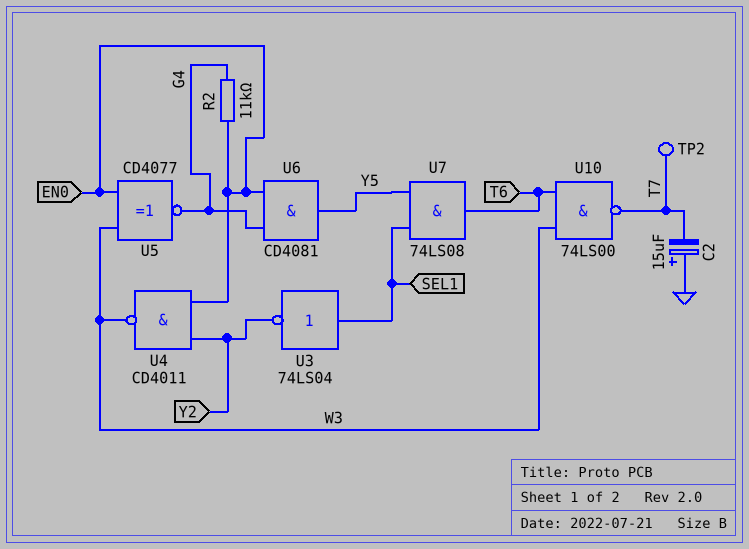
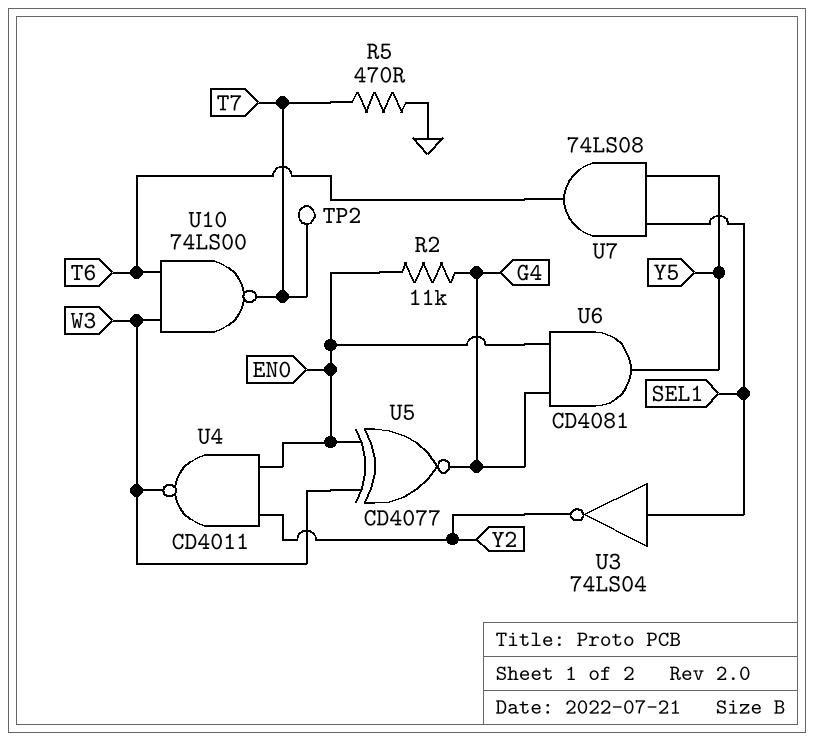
C2: 15uF (plus GND, minus T7) -> none
R5: none -> 470 (GND, T7)

